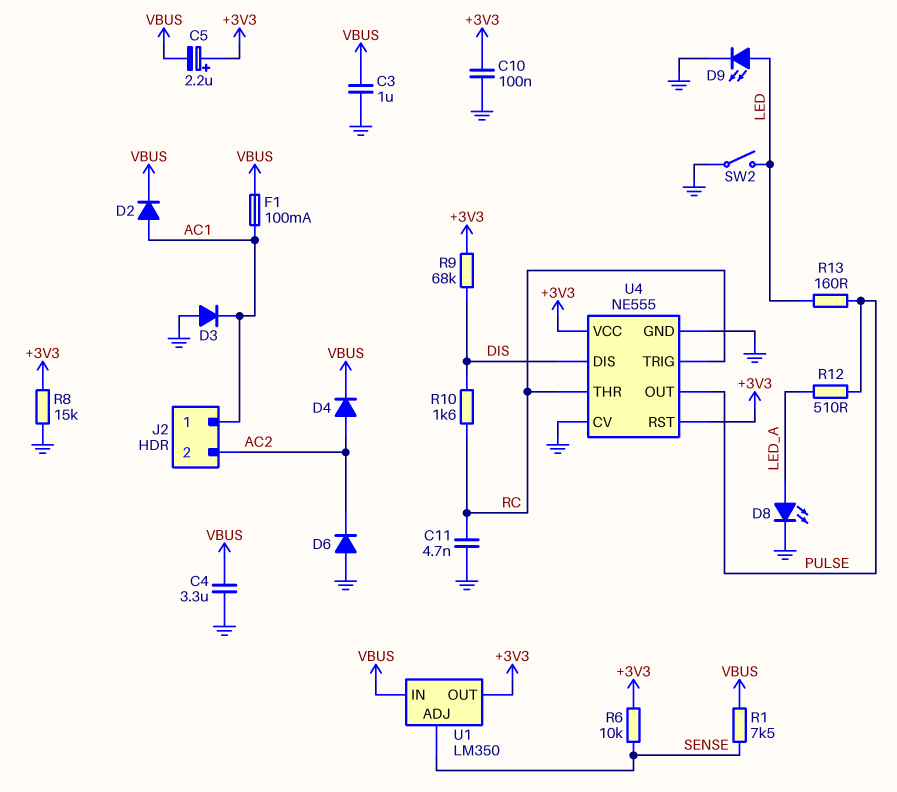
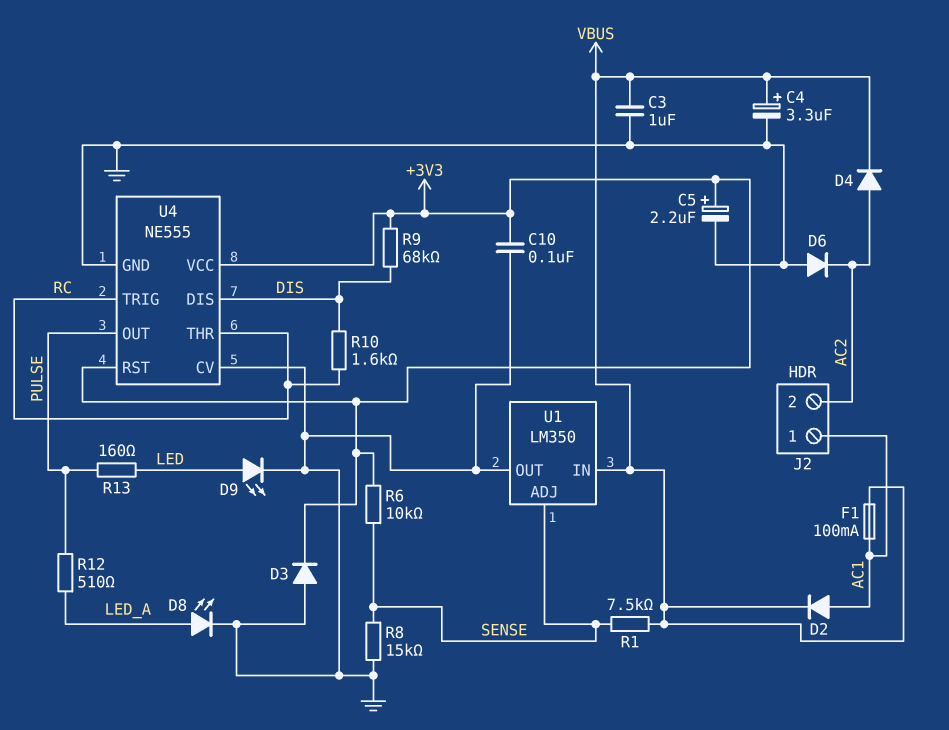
C4: 3.3uF (GND, VBUS) -> 3.3uF (plus VBUS, minus GND)
C5: 2.2uF (plus +3V3, minus VBUS) -> 2.2uF (plus +3V3, minus GND)
C11: 4.7nF (GND, RC) -> none
D3: diode (A GND, K AC1) -> diode (A GND, K +3V3)
R8: 15k (+3V3, GND) -> 15k (GND, SENSE)
SW2: switch (GND, LED) -> none
U1 pin OUT: +3V3 -> GND

